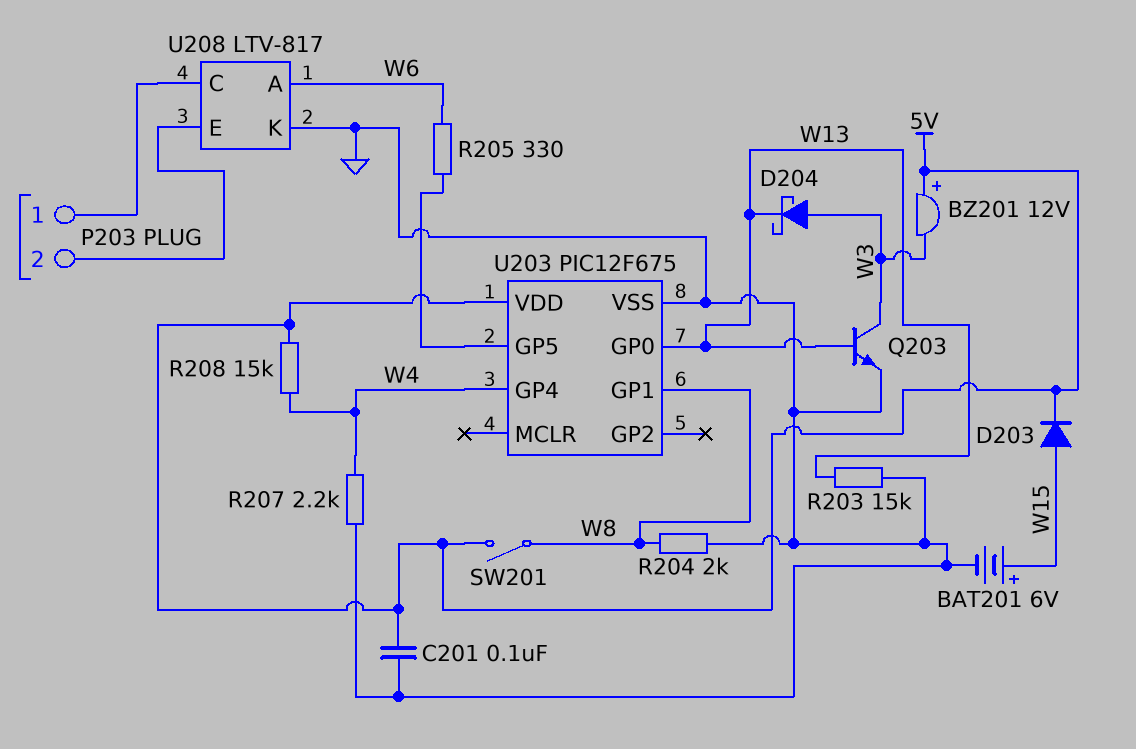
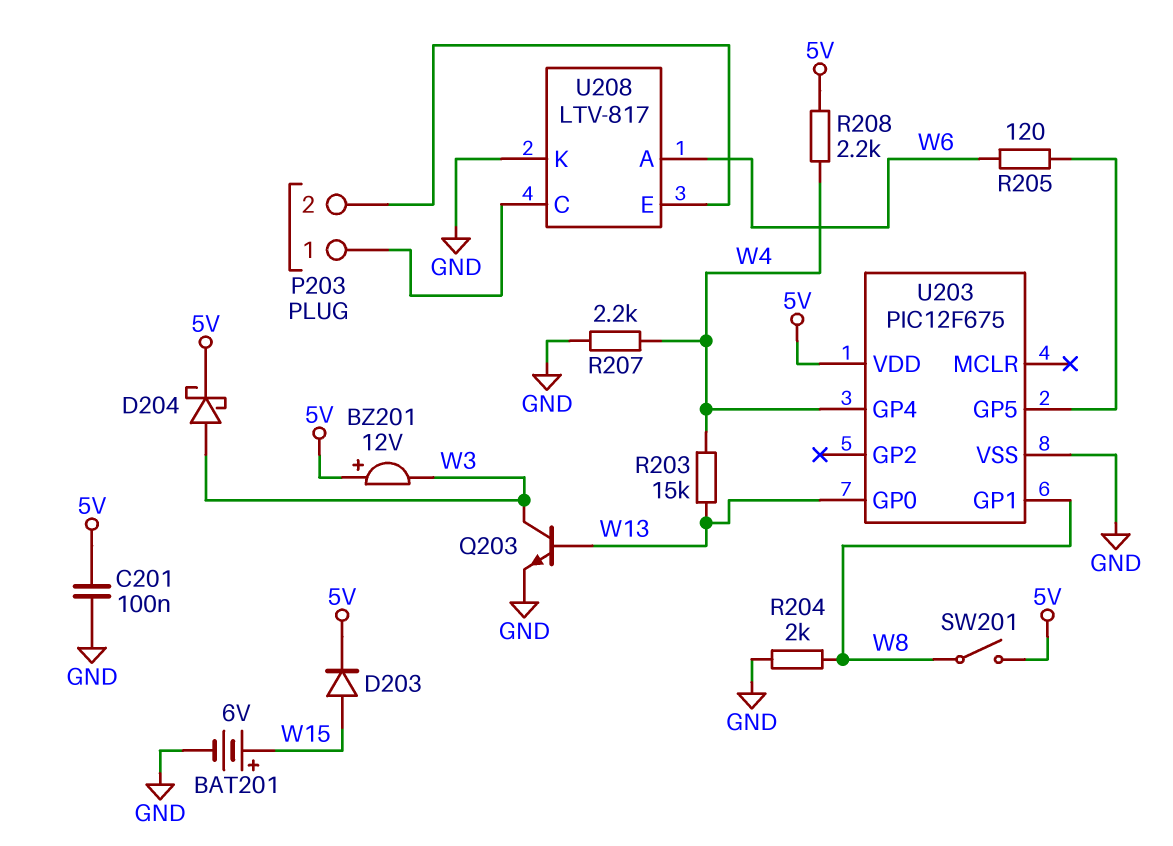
D204: schottky (A W3, K W13) -> schottky (A W3, K 5V)
R203: 15k (GND, W13) -> 15k (W4, W13)
R205: 330 (U203/GP5, W6) -> 120 (U203/GP5, W6)
R208: 15k (5V, W4) -> 2.2k (5V, W4)

